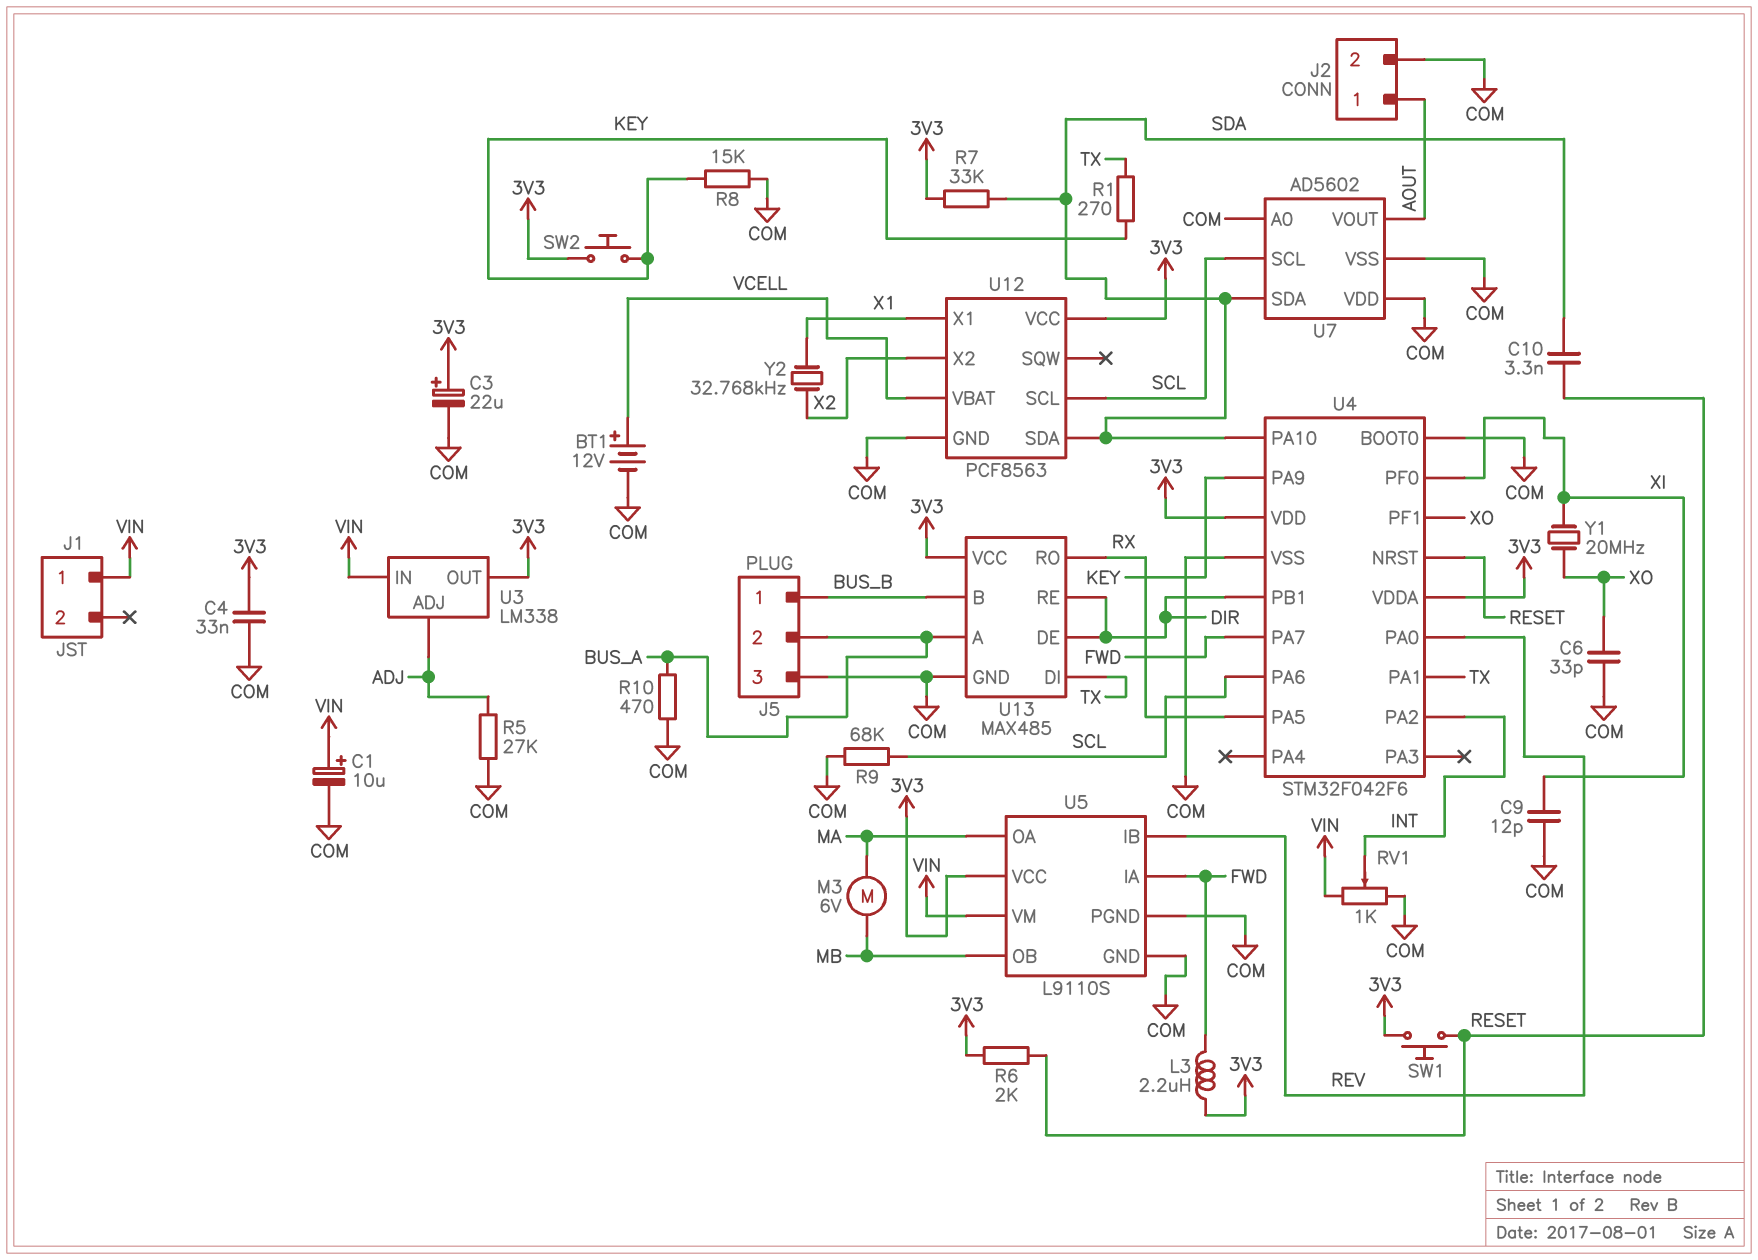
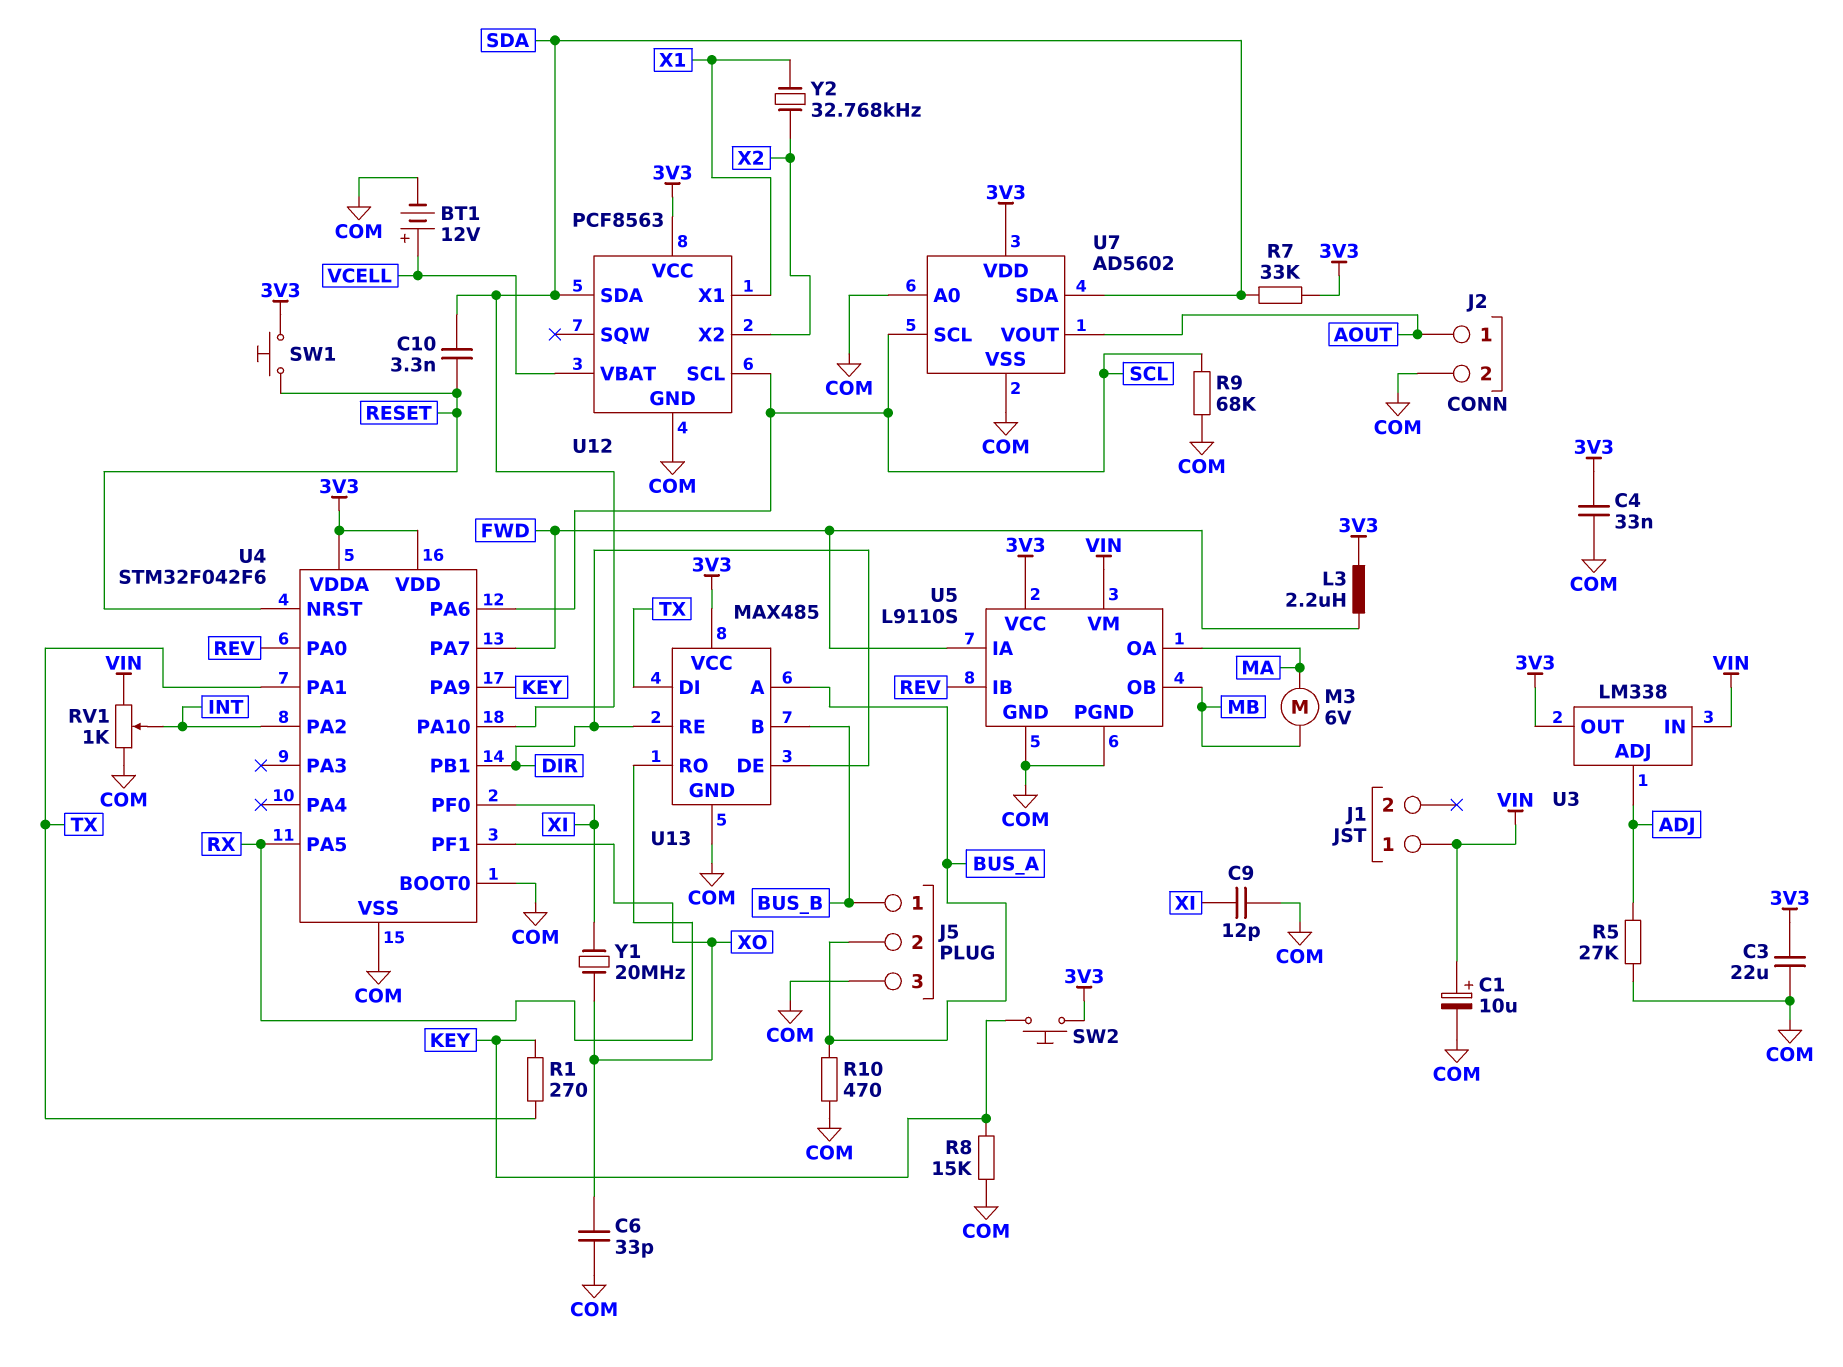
C3: 22uF (plus 3V3, minus COM) -> 22uF (3V3, COM)
R6: 2k (3V3, RESET) -> none
U7 pin VDD: COM -> 3V3

